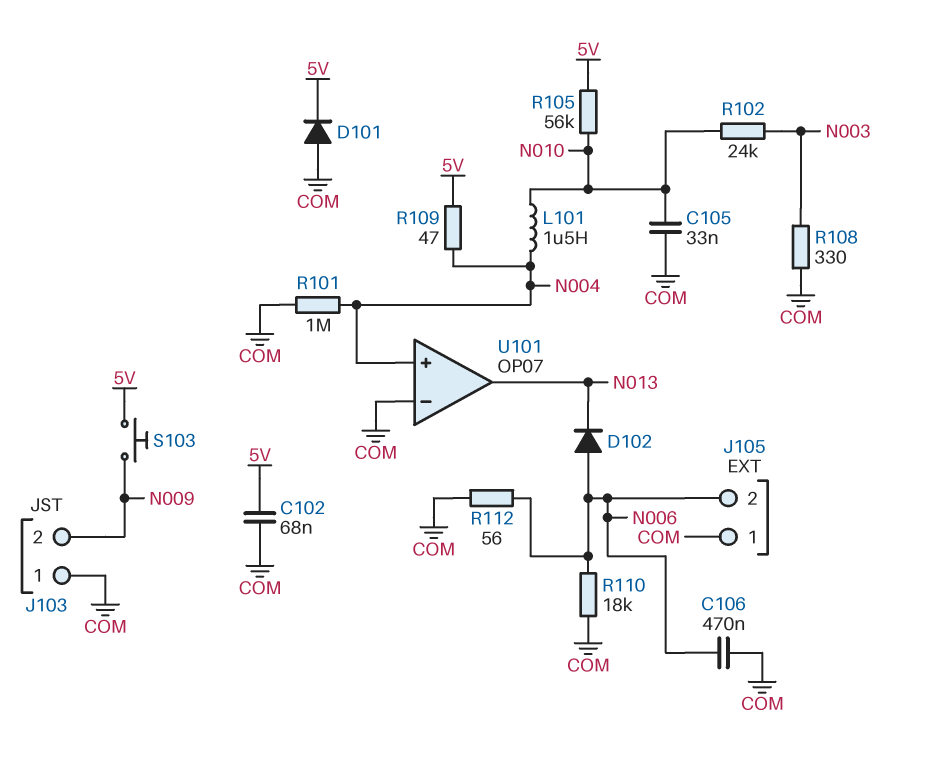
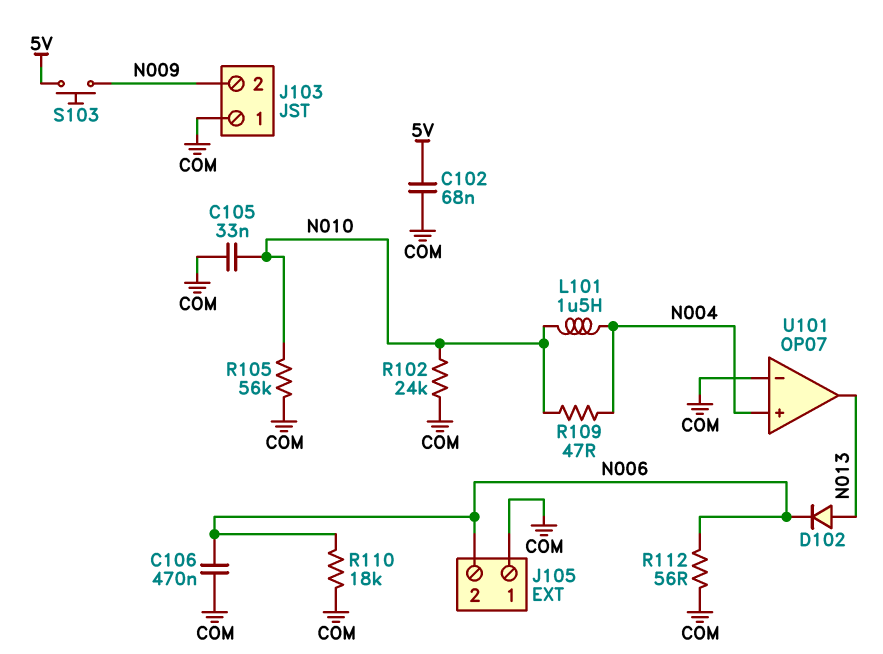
D101: diode (A COM, K 5V) -> none
D102: diode (A N006, K N013) -> diode (A N013, K N006)
R101: 1M (COM, N004) -> none
R102: 24k (N003, N010) -> 24k (COM, N010)
R105: 56k (5V, N010) -> 56k (COM, N010)
R108: 330 (COM, N003) -> none
R109: 47 (5V, N004) -> 47 (N004, N010)

